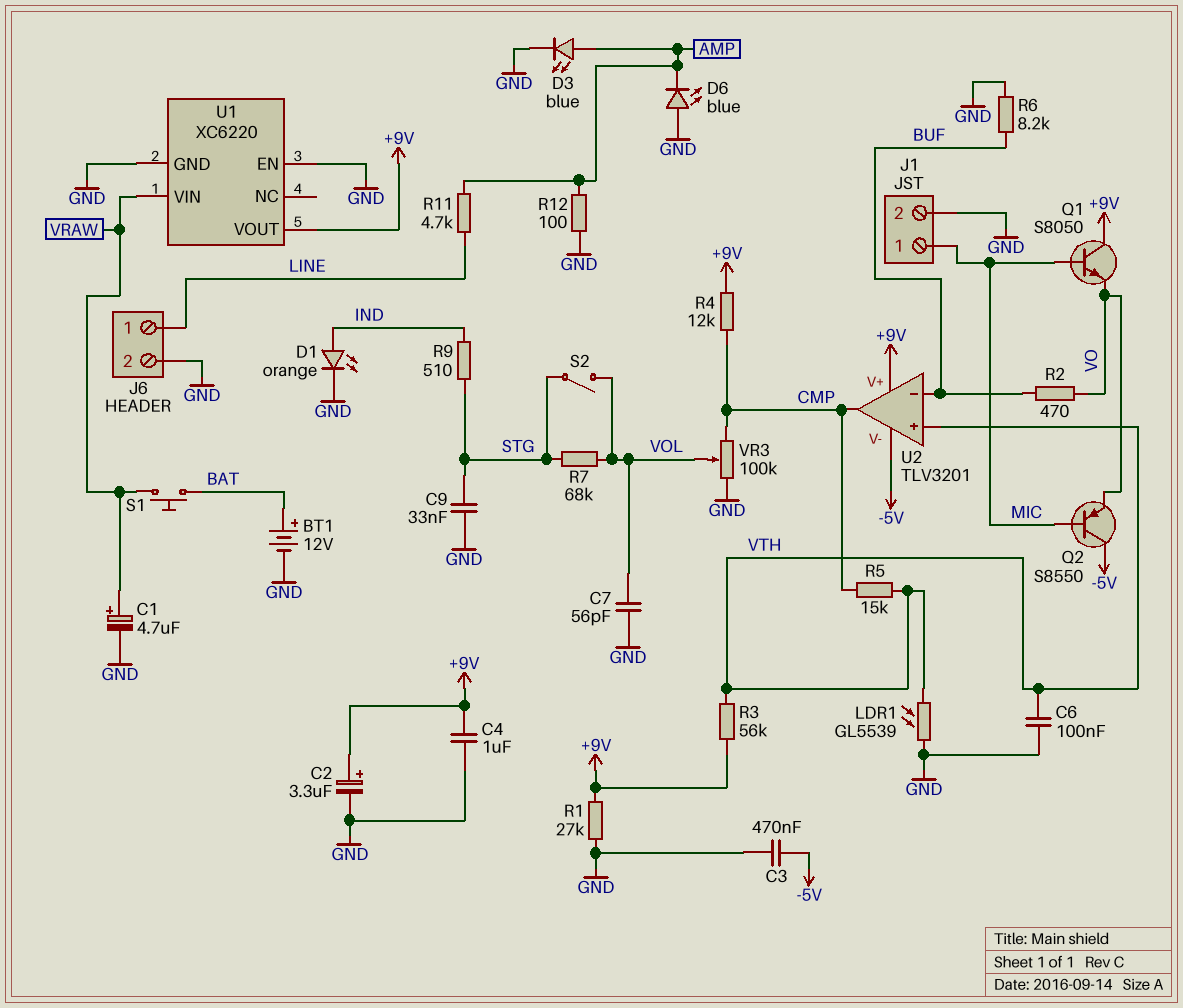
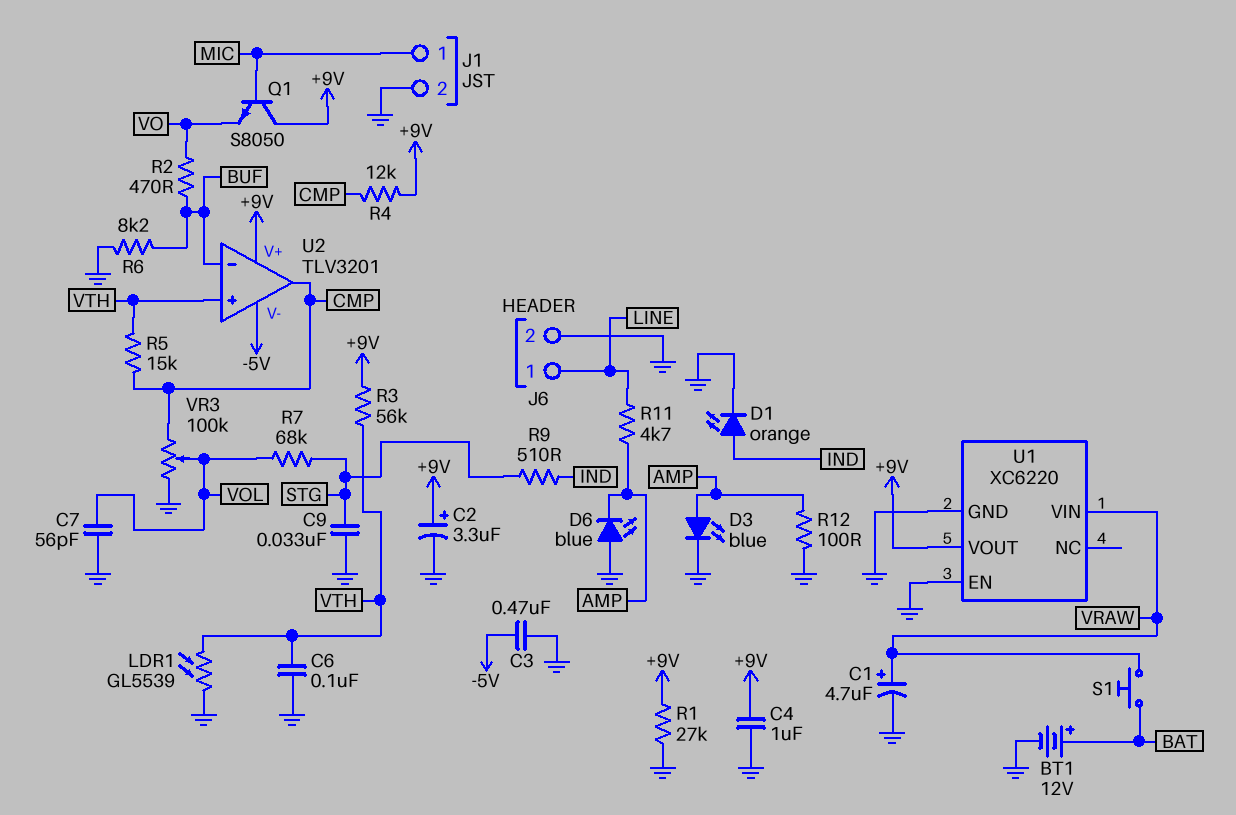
Q2: PNP S8550 (B MIC, C -5V, E VO) -> none
S2: switch (STG, VOL) -> none

